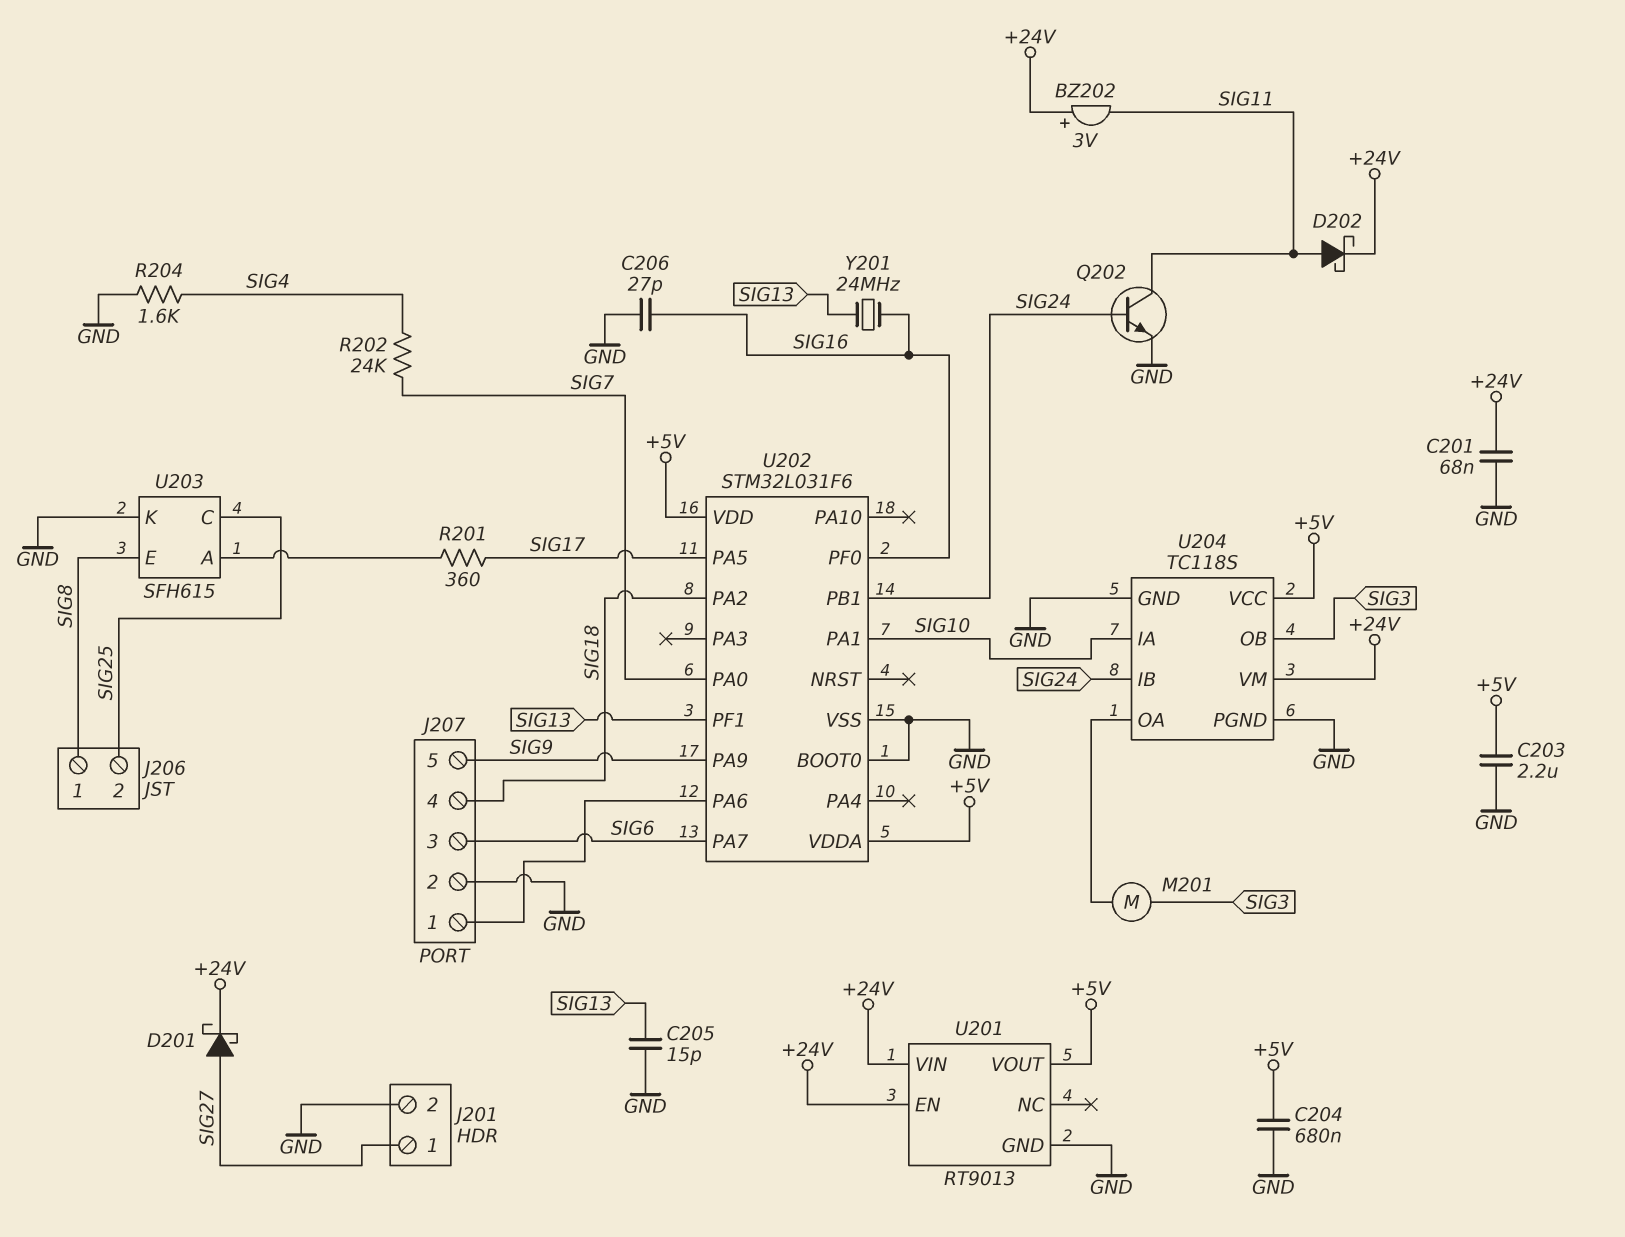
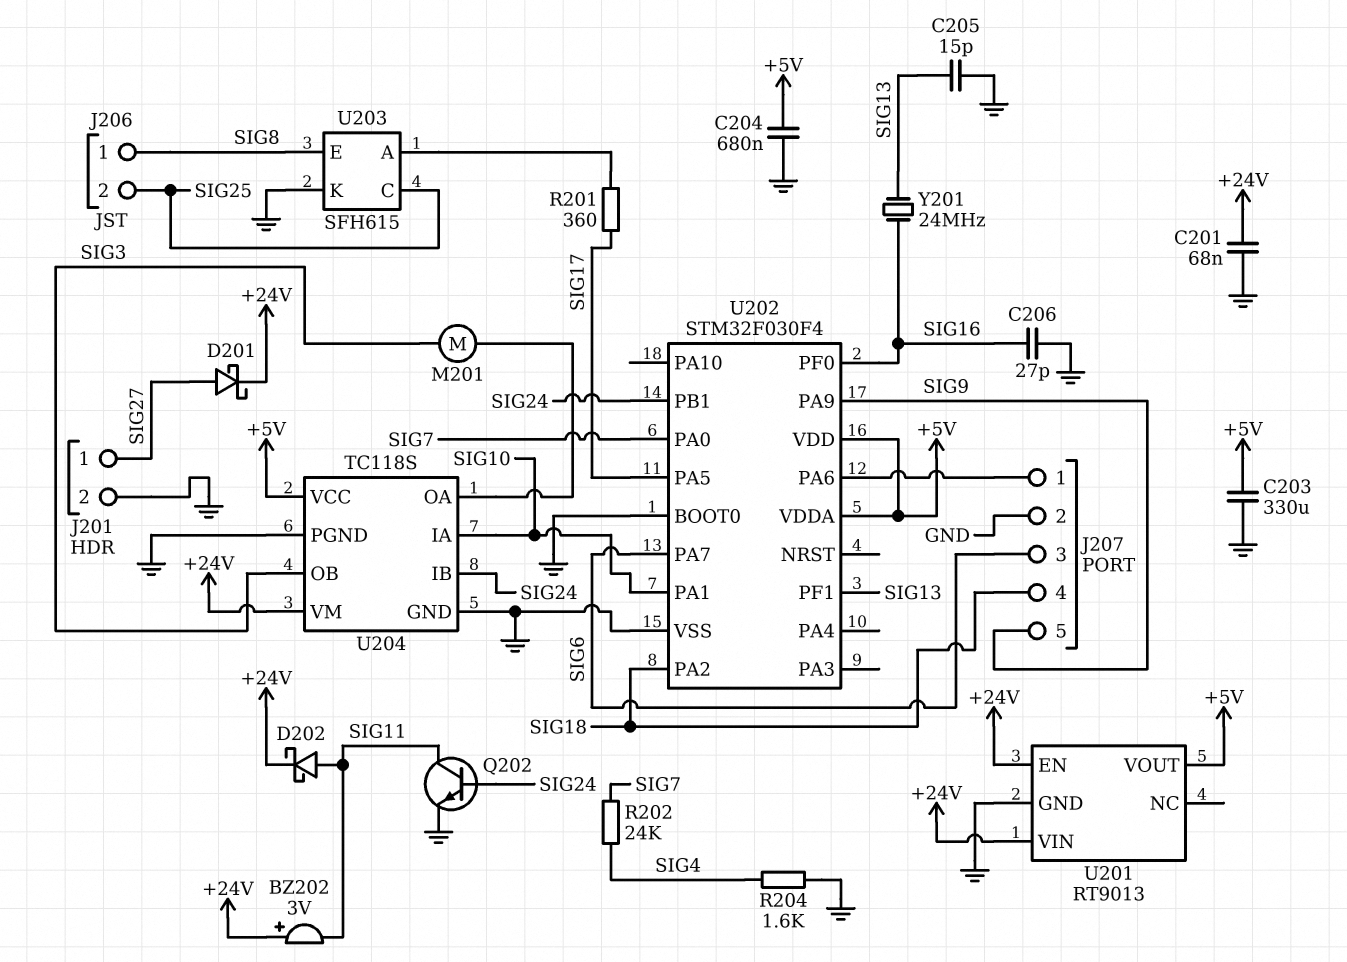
C203: 2.2uF (+5V, GND) -> 330uF (+5V, GND)
U202: STM32L031F6 -> STM32F030F4

